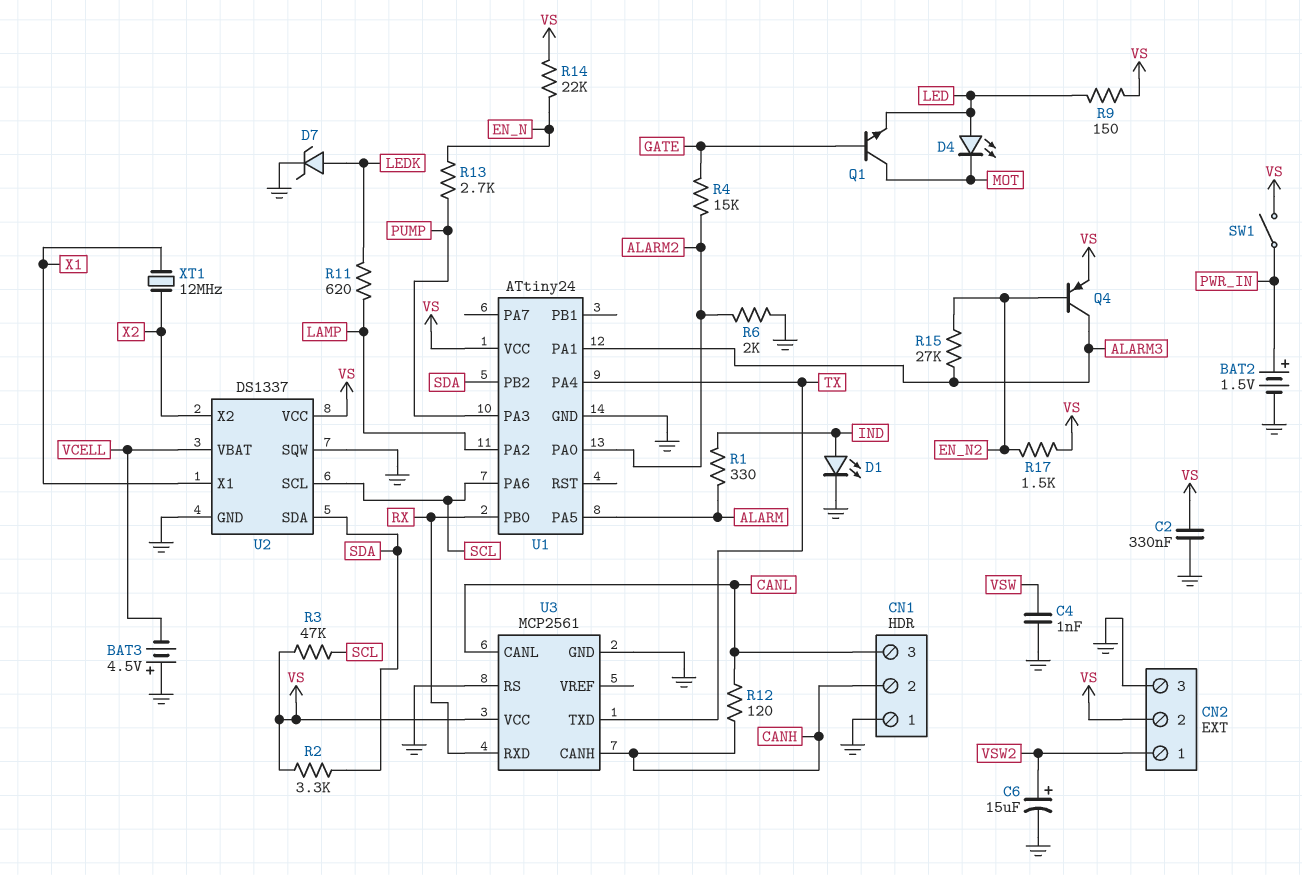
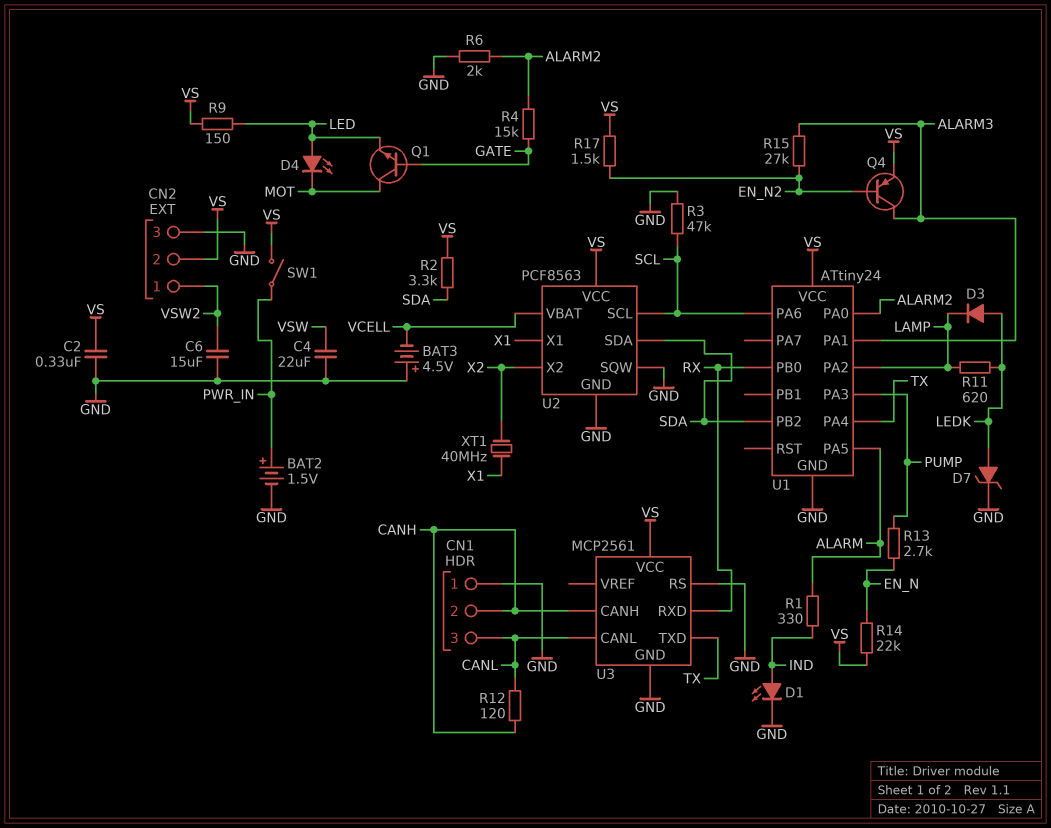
C4: 1nF (GND, VSW) -> 22uF (GND, VSW)
C6: 15uF (plus VSW2, minus GND) -> 15uF (GND, VSW2)
D3: none -> diode (A LEDK, K LAMP)
R3: 47k (SCL, VS) -> 47k (GND, SCL)
U2: DS1337 -> PCF8563
XT1: 12MHz (X1, X2) -> 40MHz (X1, X2)

